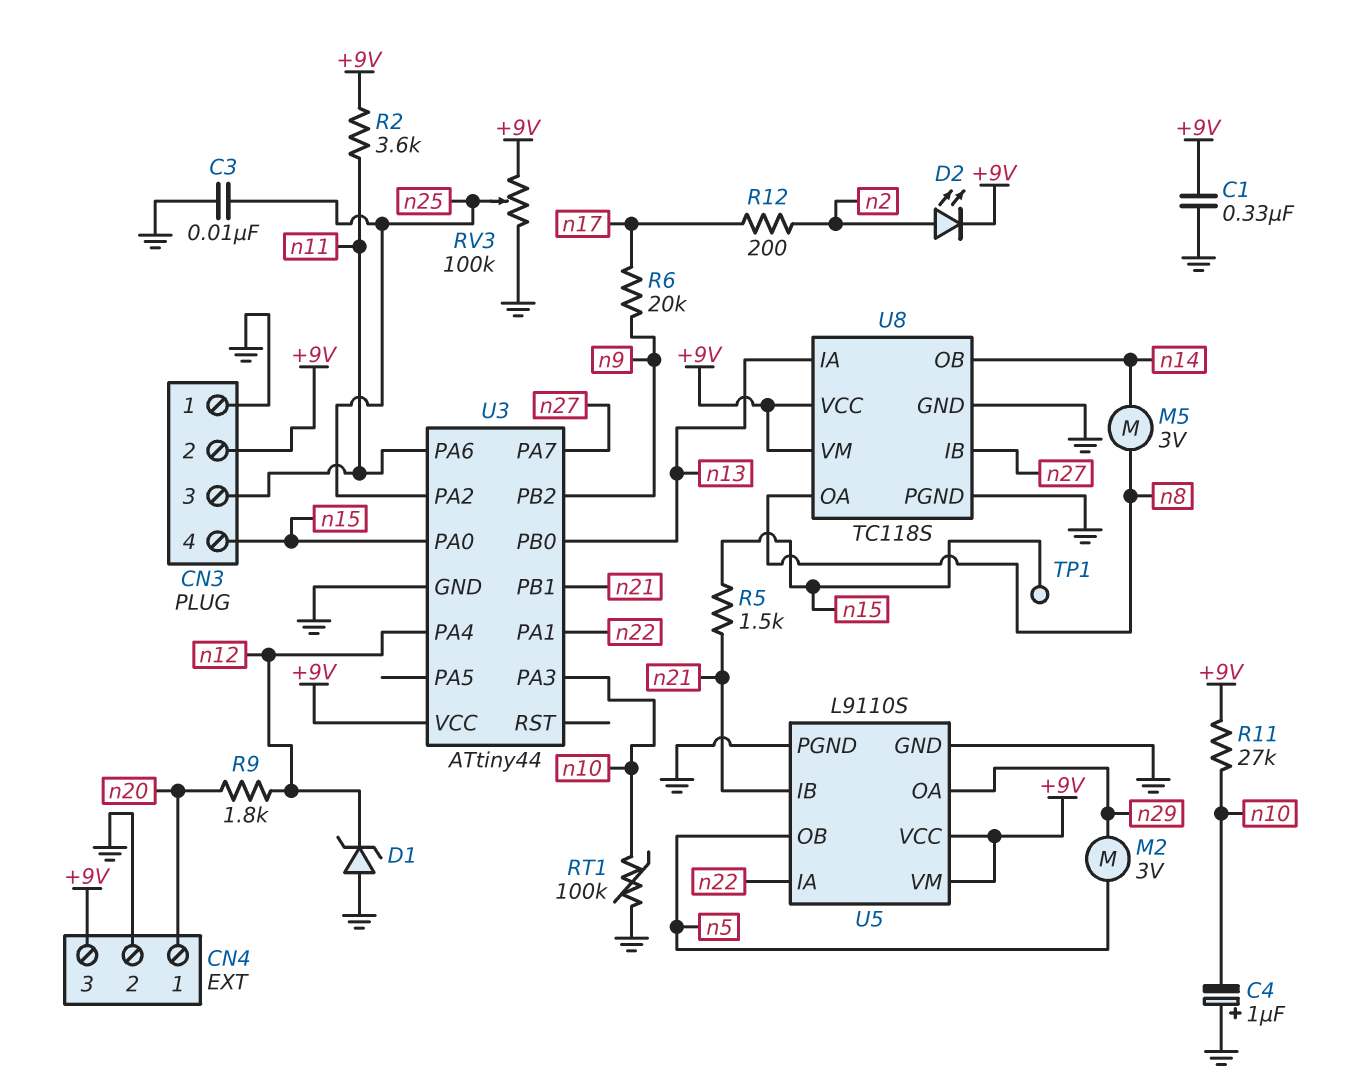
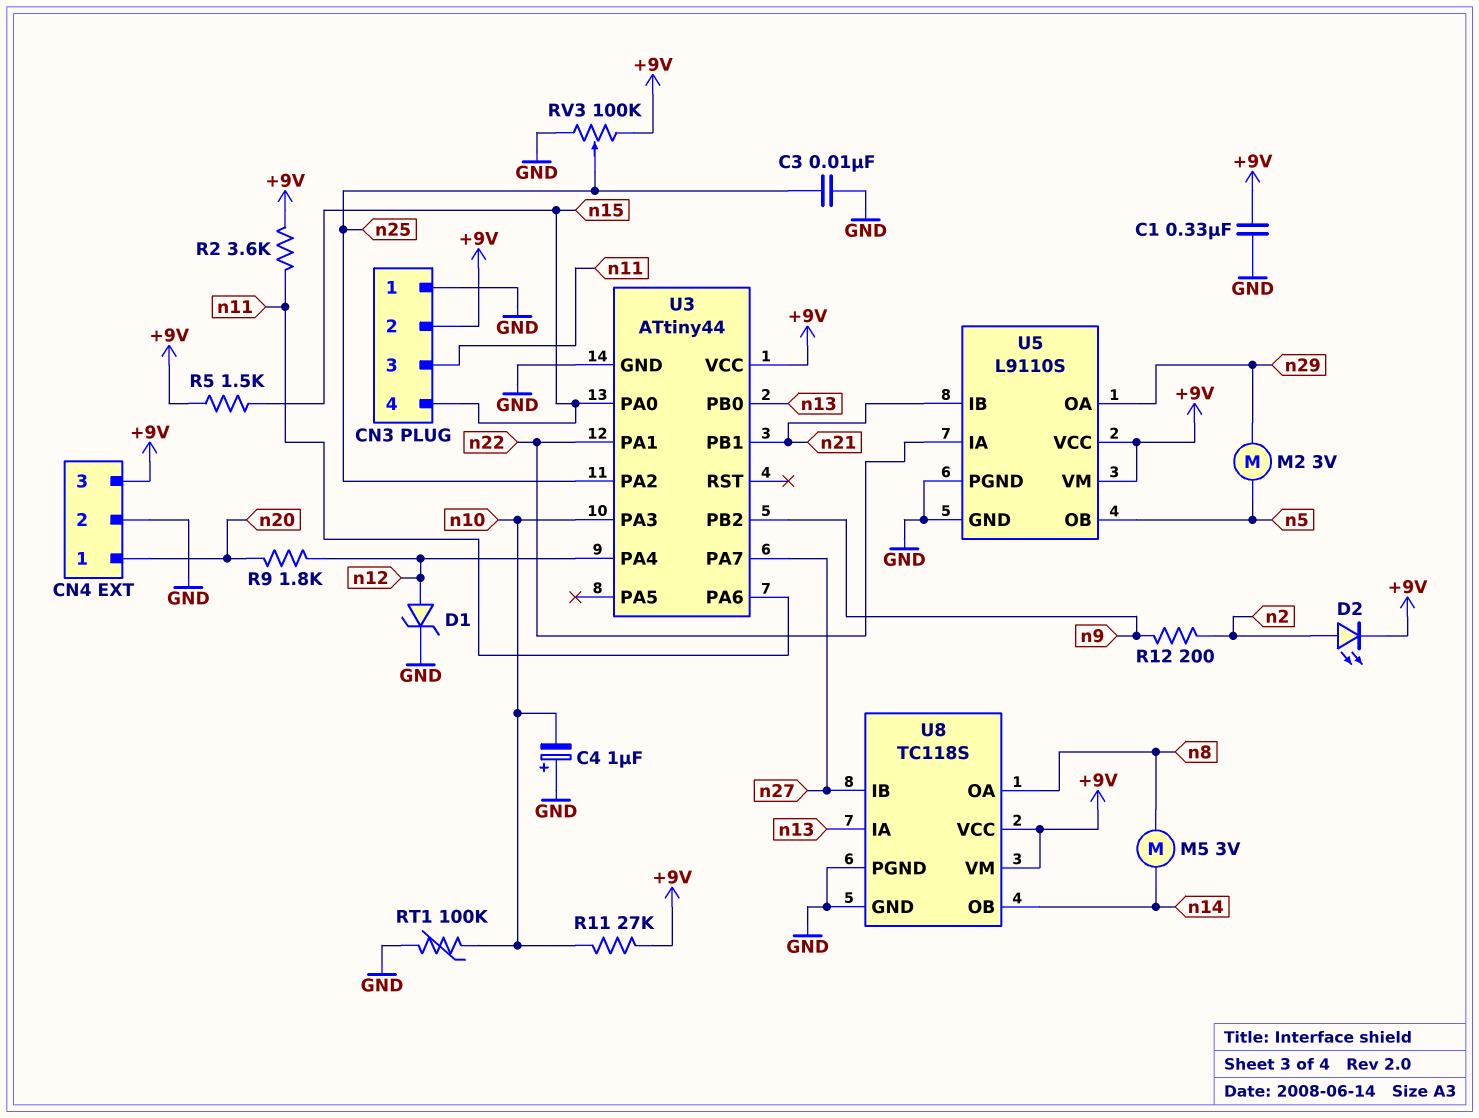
D1: zener (A GND, K n12) -> zener (A n12, K GND)
R5: 1.5k (n15, n21) -> 1.5k (+9V, n15)
R6: 20k (n9, n17) -> none
R12: 200 (n2, n17) -> 200 (n2, n9)
TP1: test point (n15) -> none

